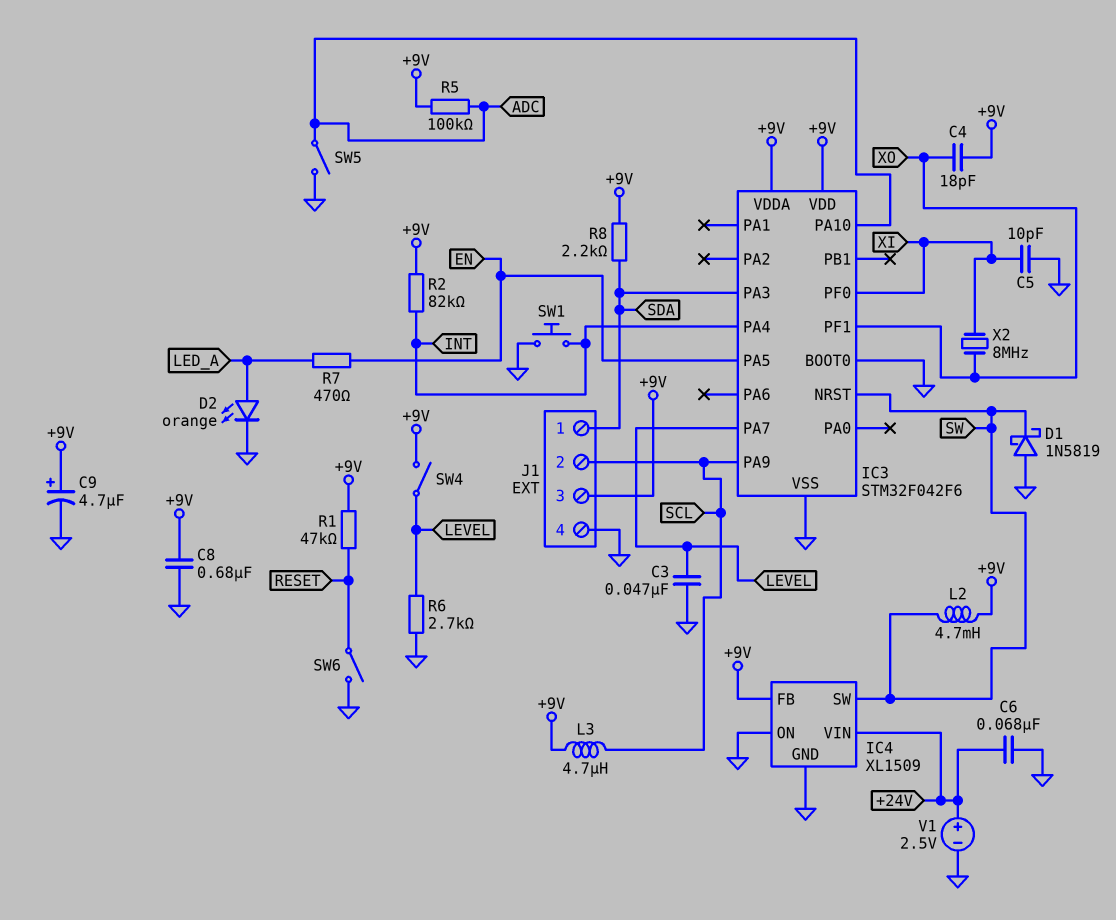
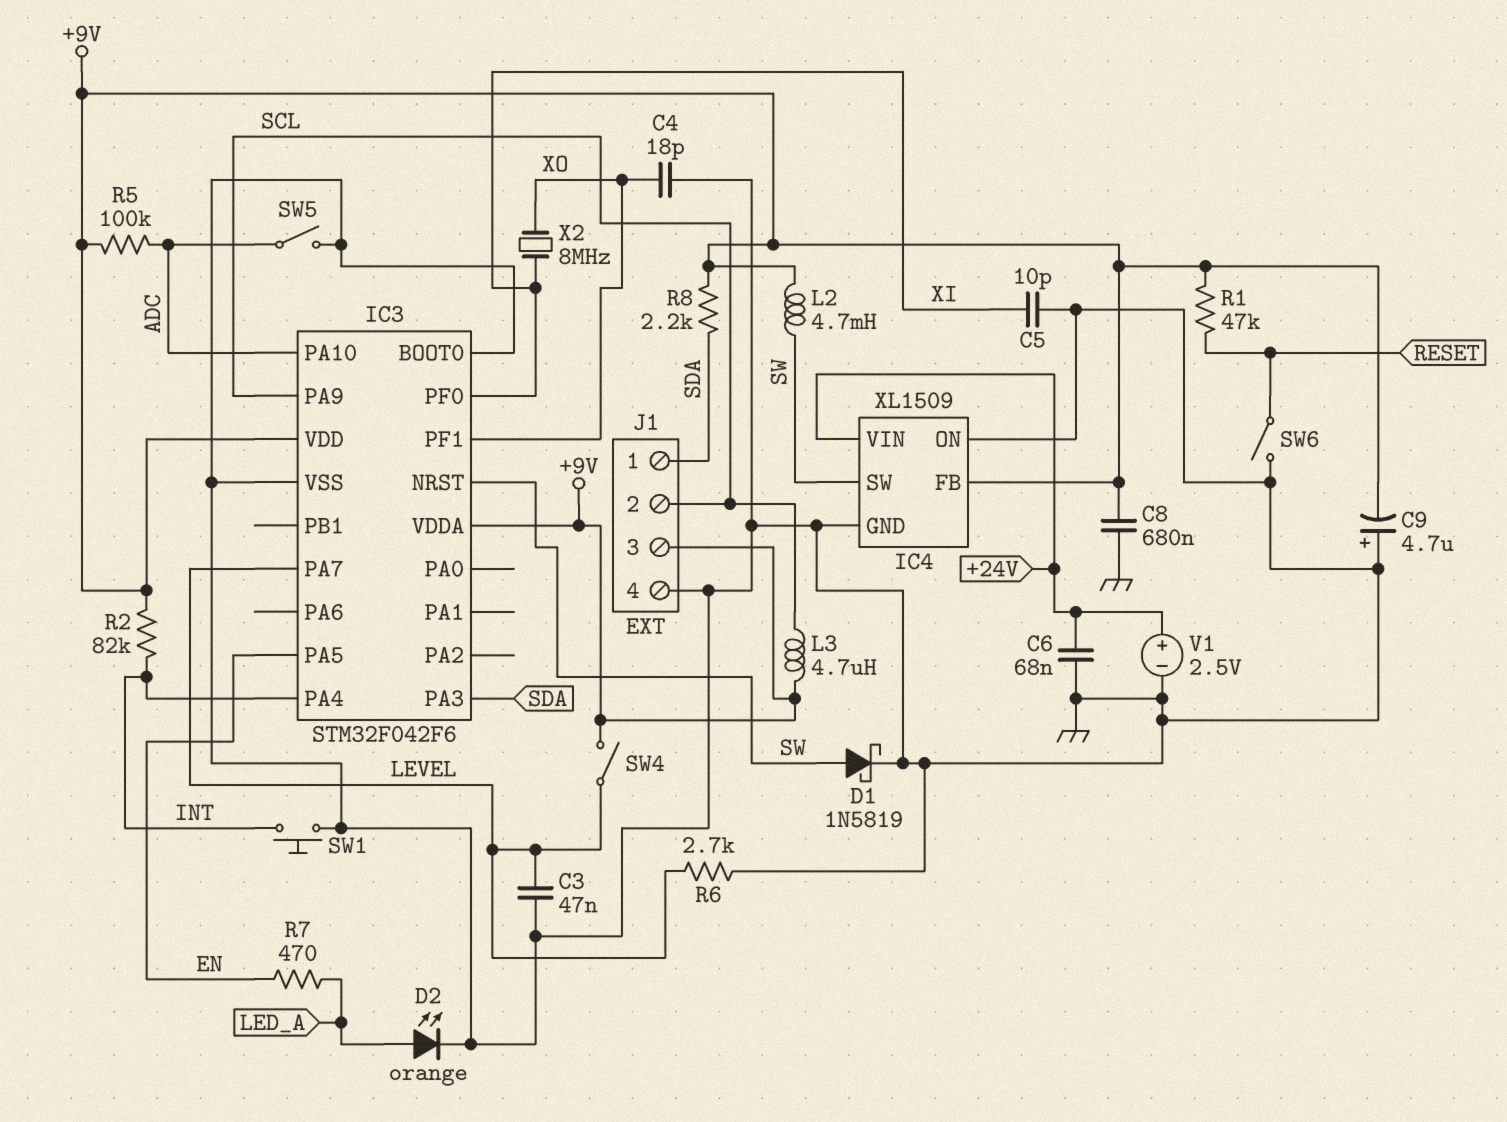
C4: 18pF (+9V, XO) -> 18pF (GND, XO)
C9: 4.7uF (plus +9V, minus GND) -> 4.7uF (plus GND, minus +9V)
D1: schottky 1N5819 (A GND, K SW) -> schottky 1N5819 (A SW, K GND)

